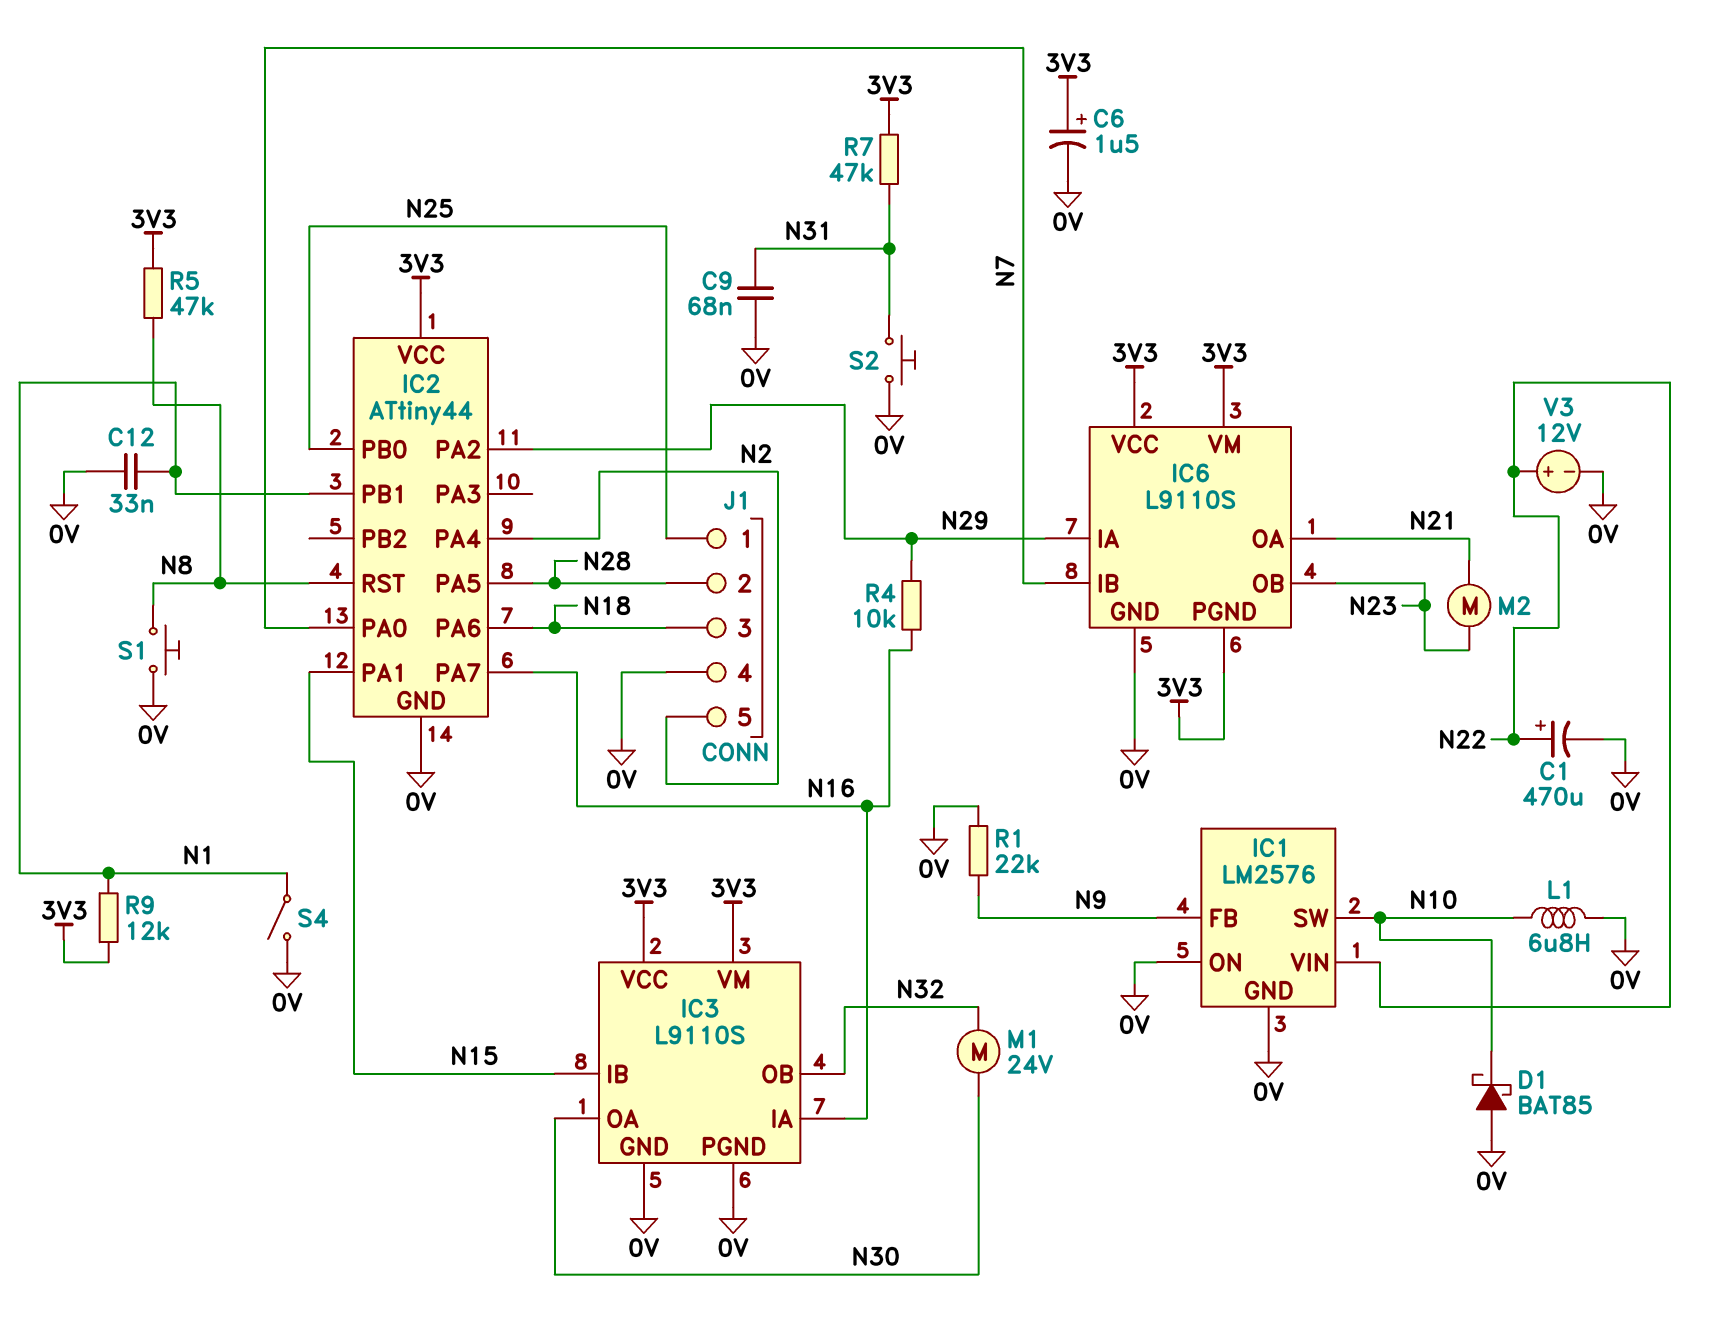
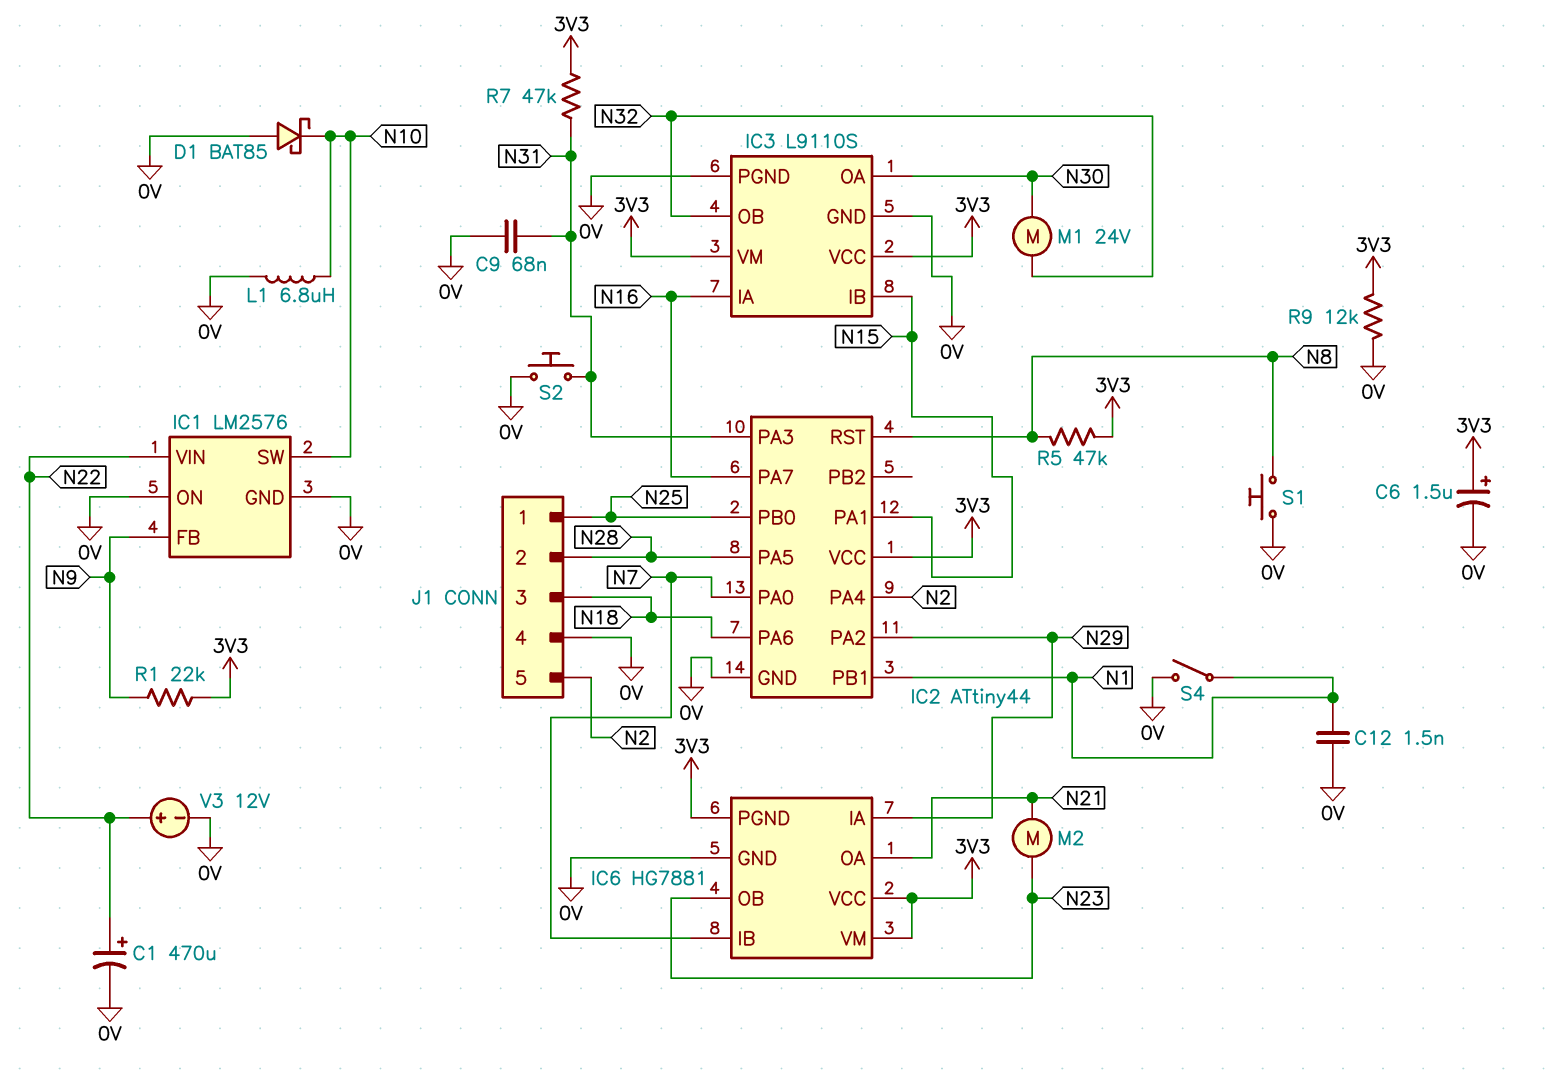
C12: 33nF (0V, N1) -> 1.5nF (0V, N1)
IC2 pin PA3: none -> N31
IC6: L9110S -> HG7881
R1: 22k (0V, N9) -> 22k (3V3, N9)
R4: 10k (N16, N29) -> none
R9: 12k (3V3, N1) -> 12k (0V, 3V3)

